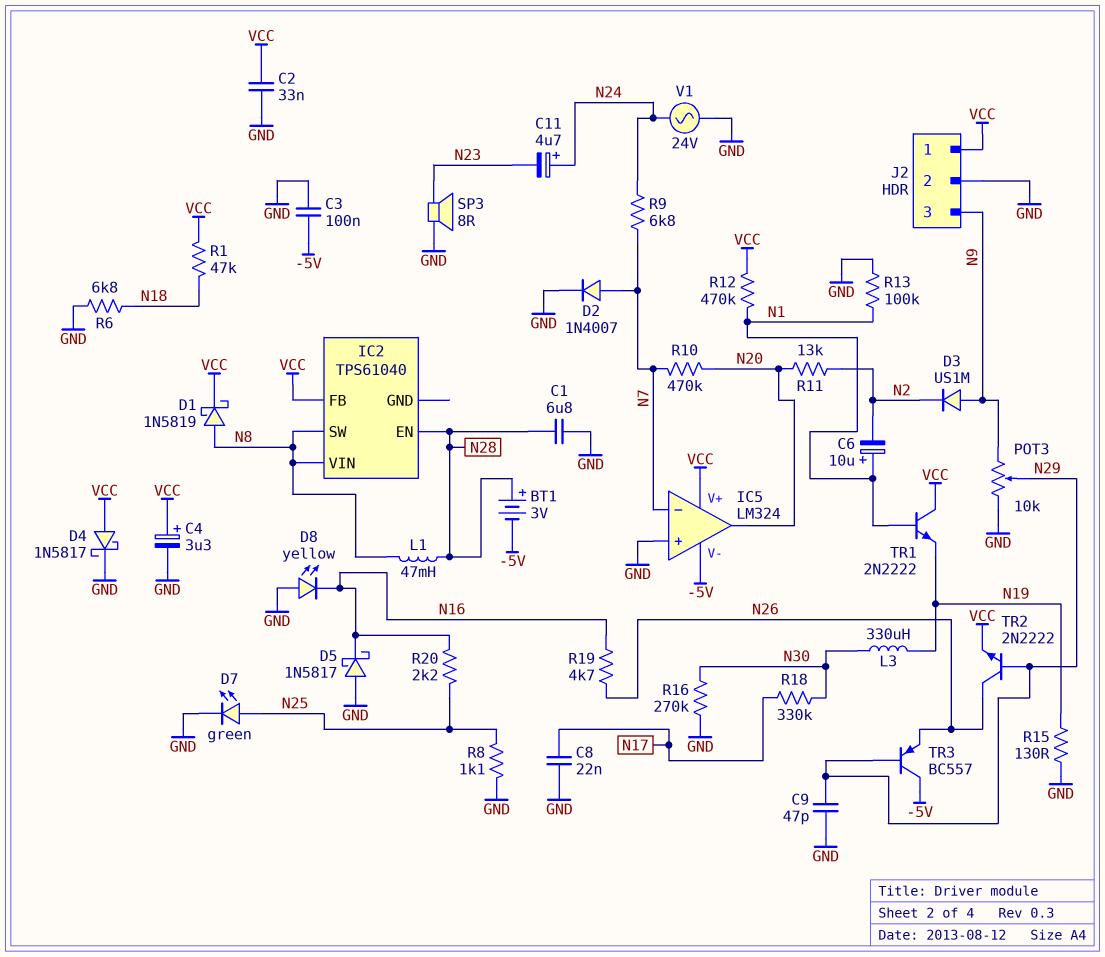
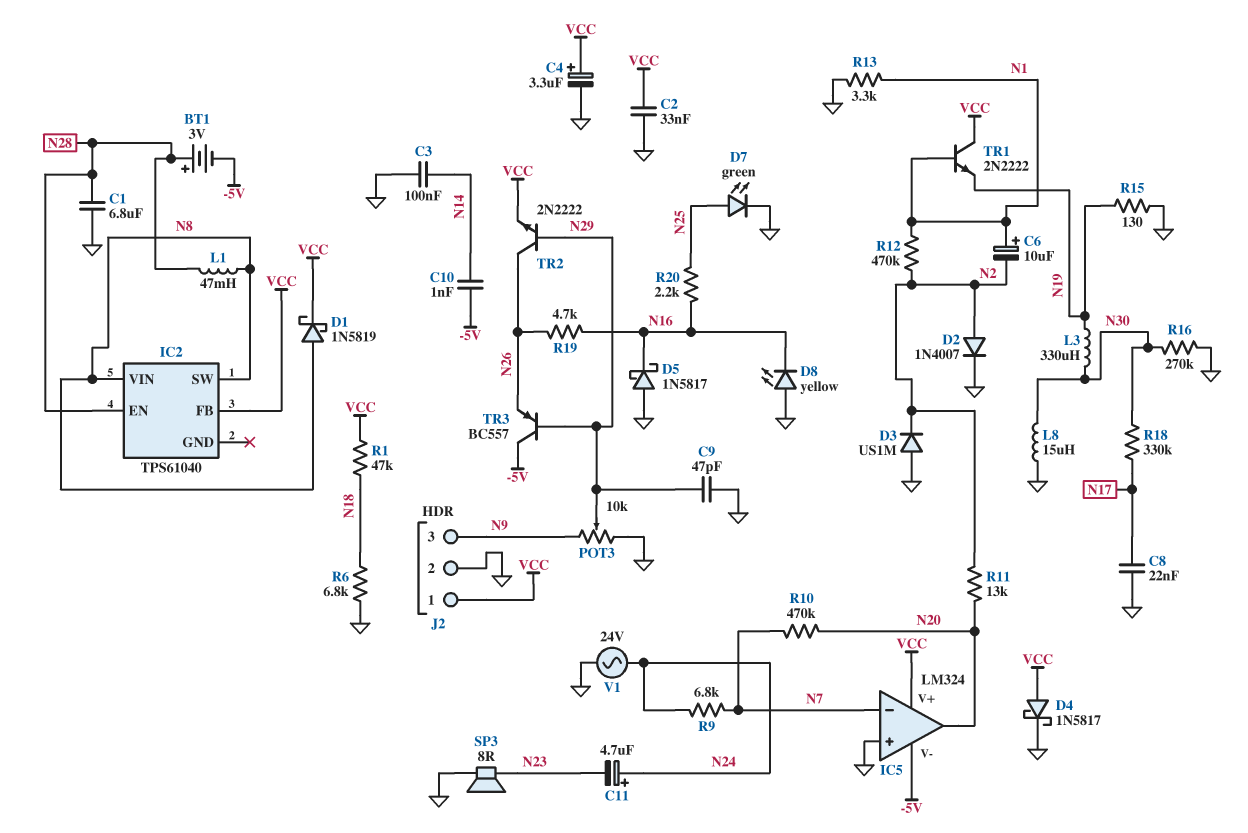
C3: 100nF (-5V, GND) -> 100nF (GND, N14)
C10: none -> 1nF (-5V, N14)
D2: diode 1N4007 (A N7, K GND) -> diode 1N4007 (A N2, K GND)
D3: diode US1M (A N9, K N2) -> diode US1M (A GND, K N2)
L8: none -> 15uH (GND, N30)
R8: 1.1k (GND, N25) -> none
R12: 470k (N1, VCC) -> 470k (N1, N2)
R13: 100k (GND, N1) -> 3.3k (GND, N1)

